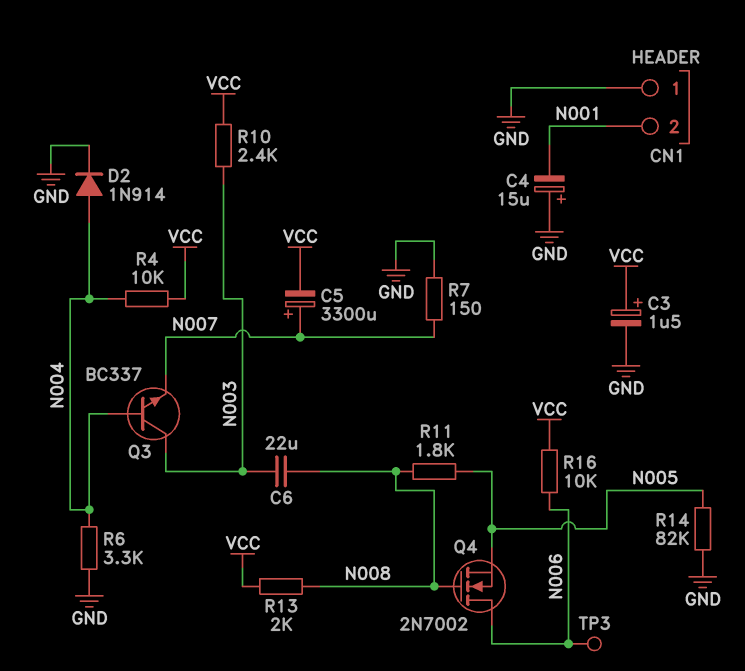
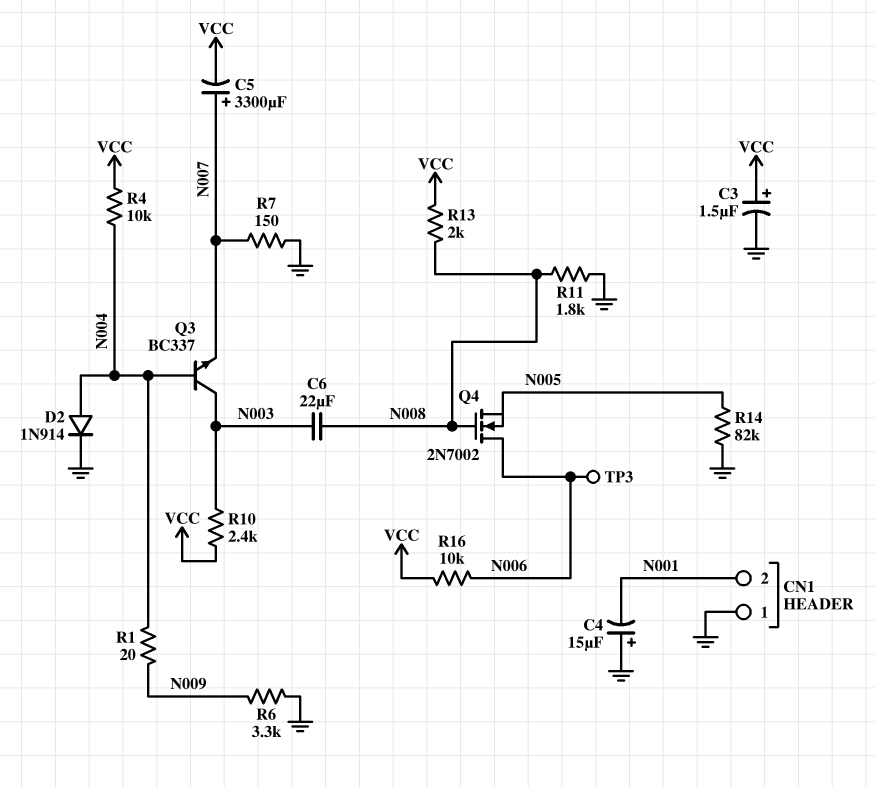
R1: none -> 20 (N004, N009)
R6: 3.3k (GND, N004) -> 3.3k (GND, N009)
R11: 1.8k (N005, N008) -> 1.8k (GND, N008)

